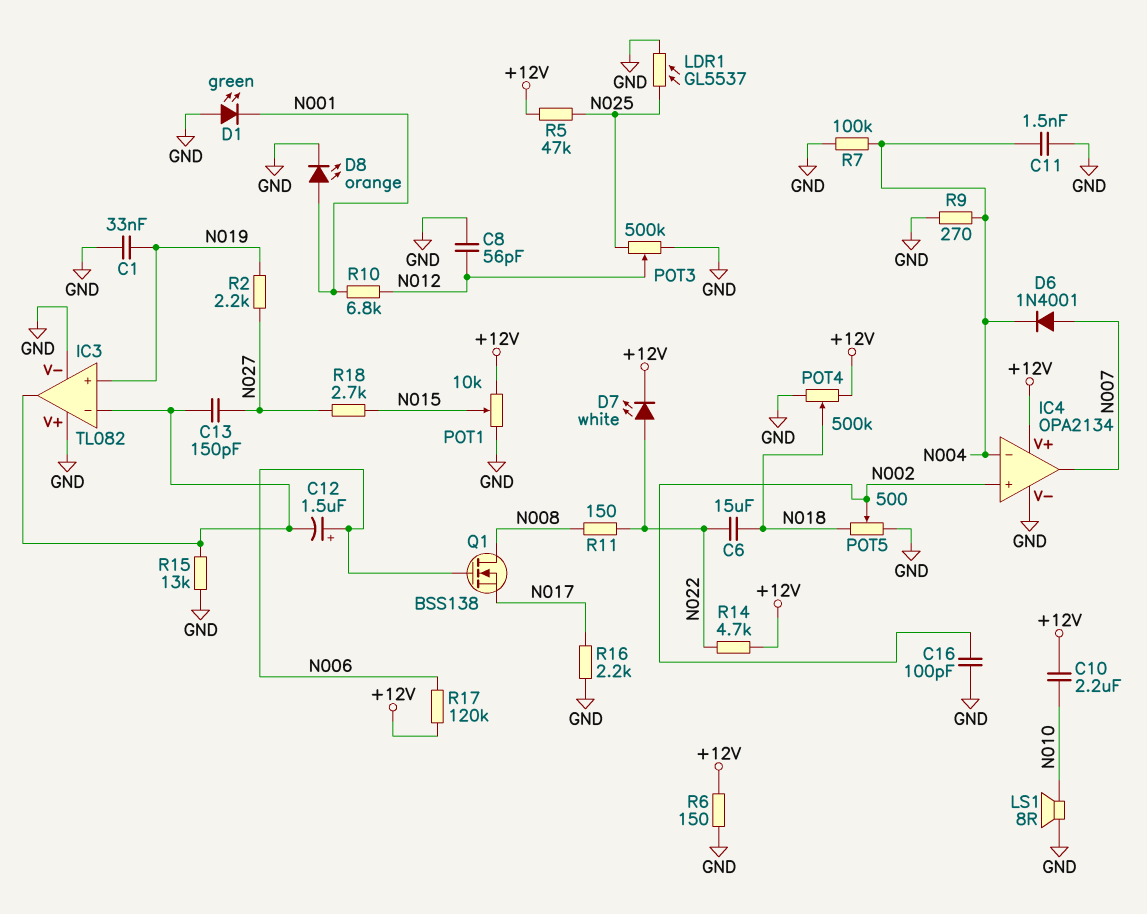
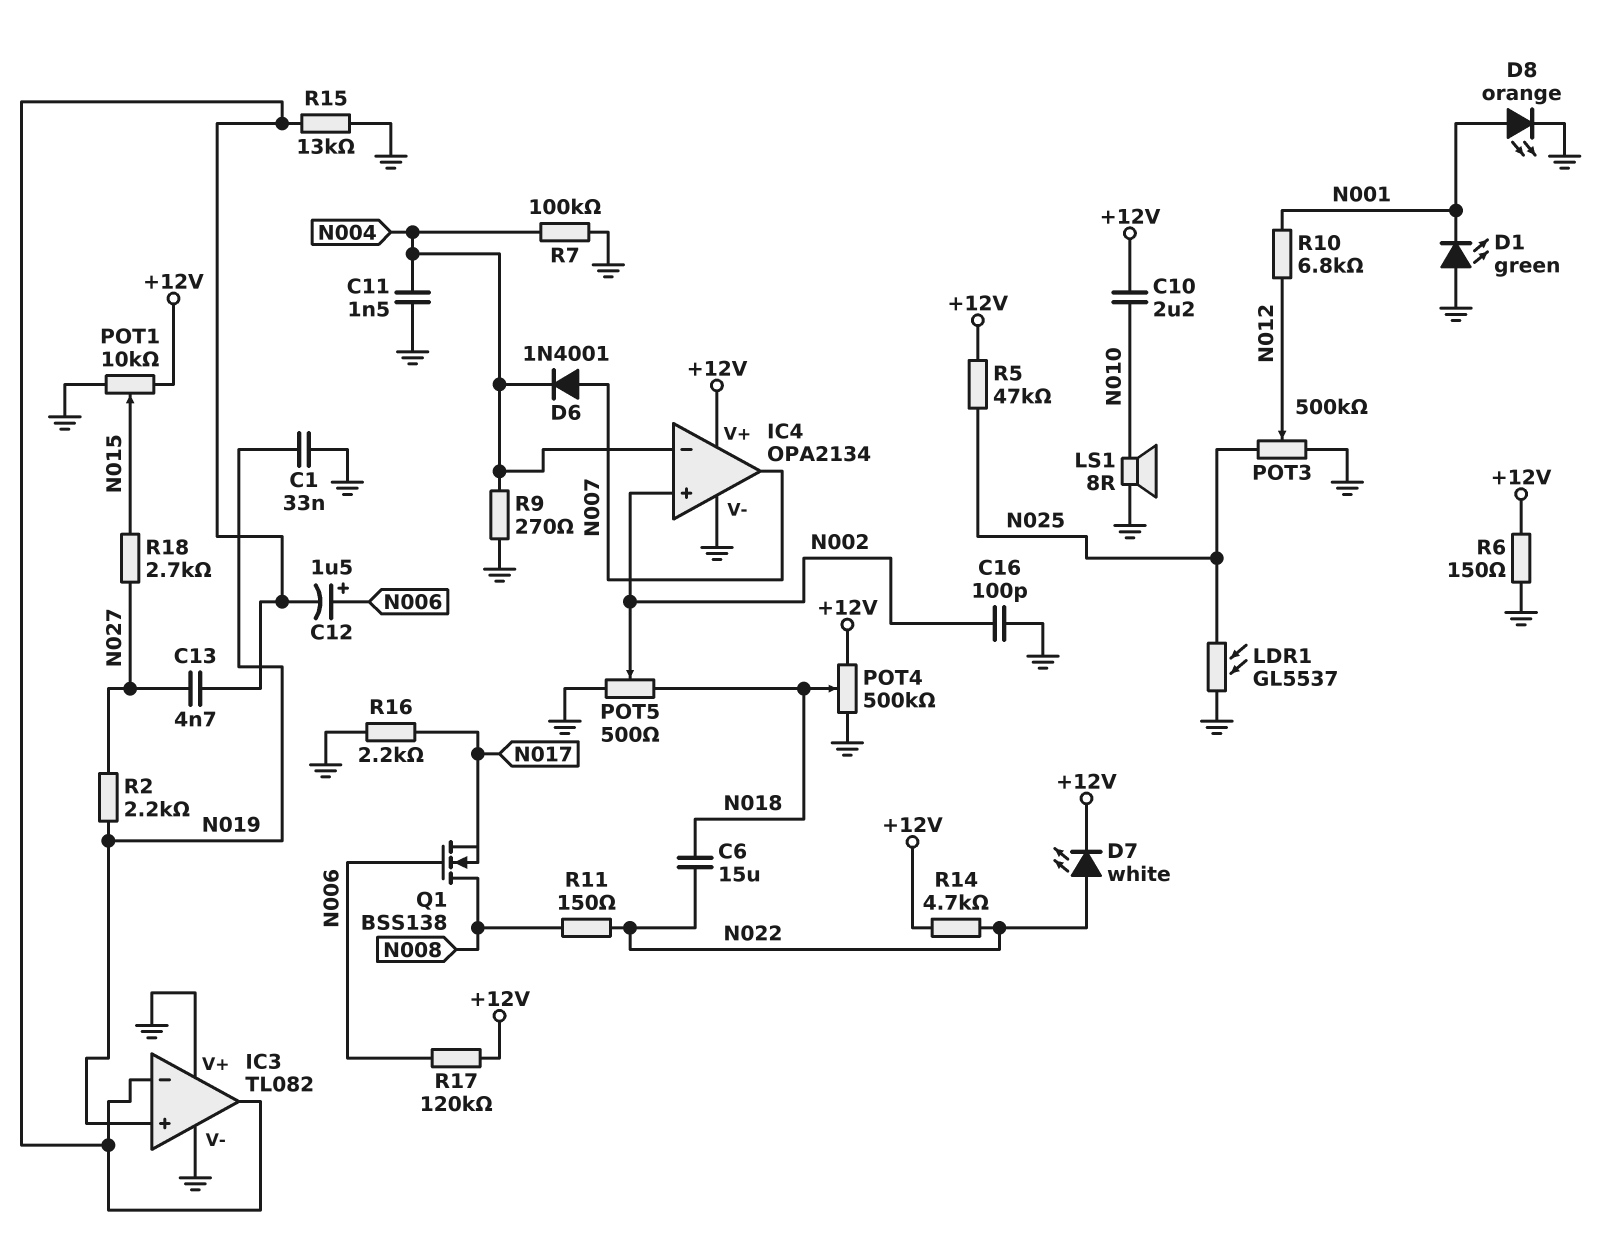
C8: 56pF (GND, N012) -> none
C13: 150pF (IC3/in-, N027) -> 4.7nF (IC3/in-, N027)

